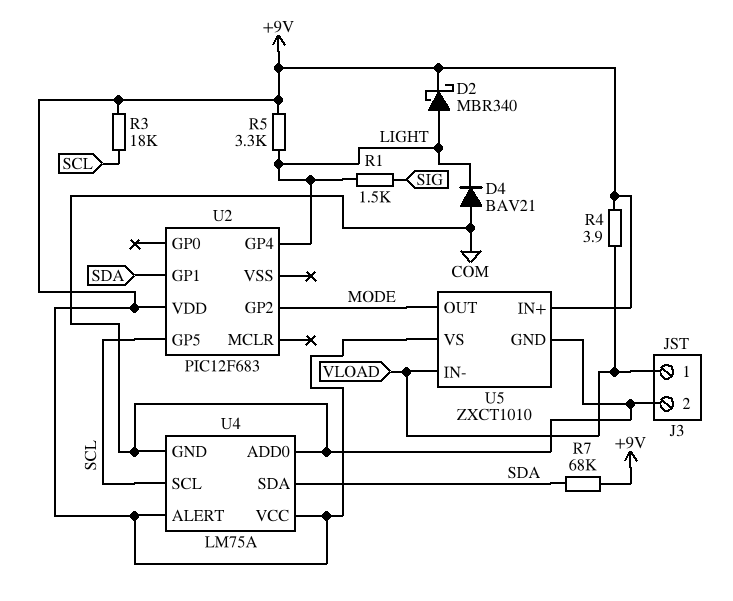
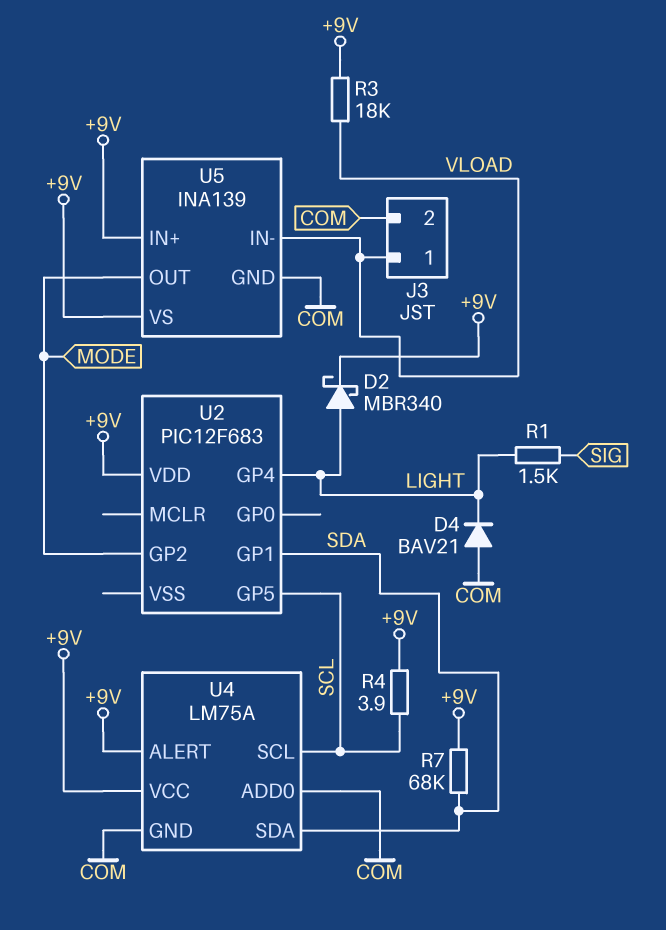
R3: 18k (+9V, SCL) -> 18k (+9V, VLOAD)
R4: 3.9 (+9V, VLOAD) -> 3.9 (+9V, SCL)
R5: 3.3k (+9V, LIGHT) -> none
U5: ZXCT1010 -> INA139

